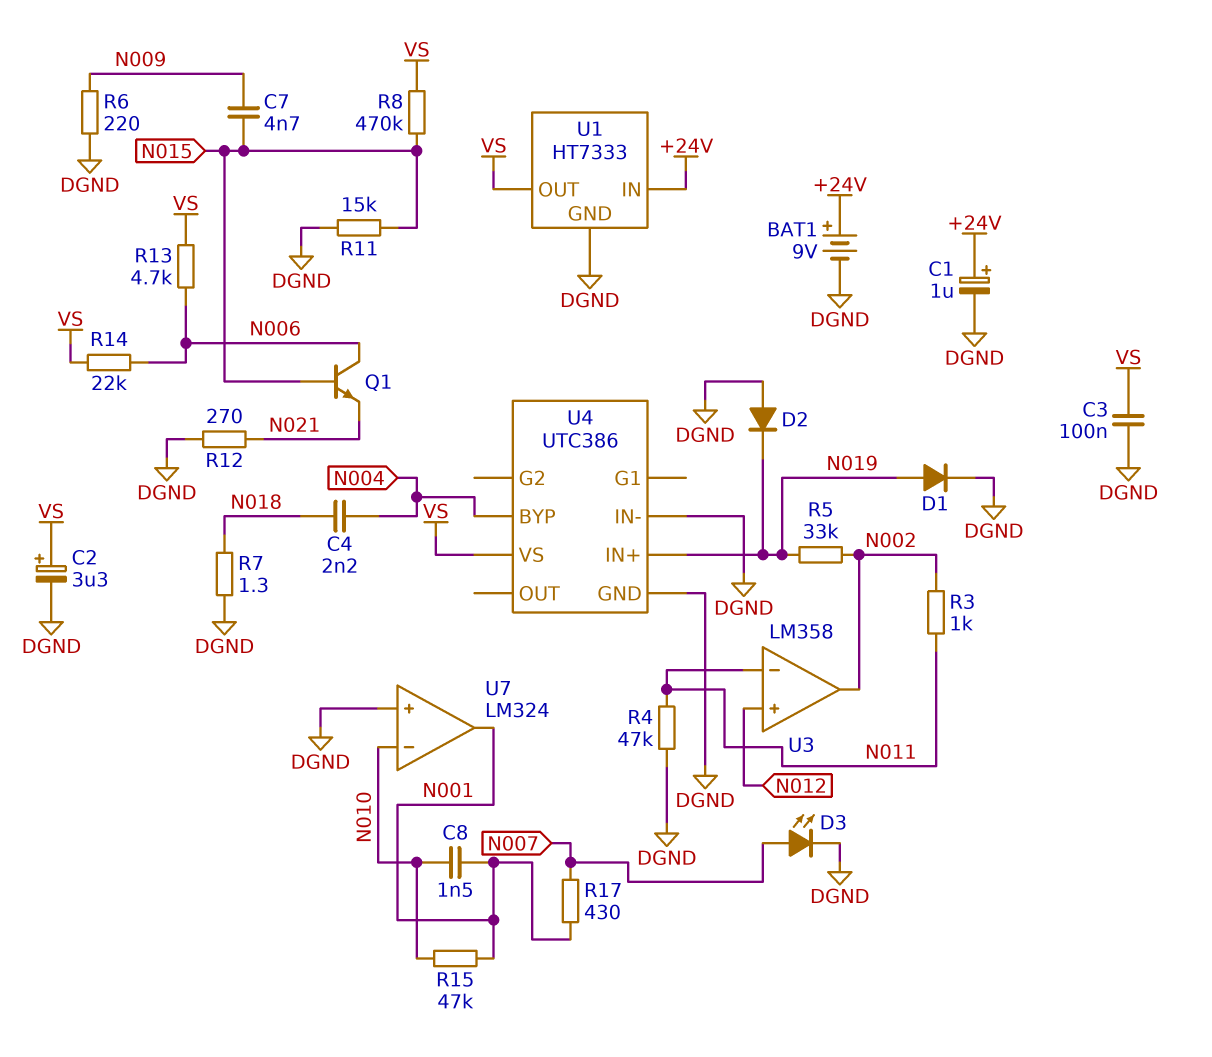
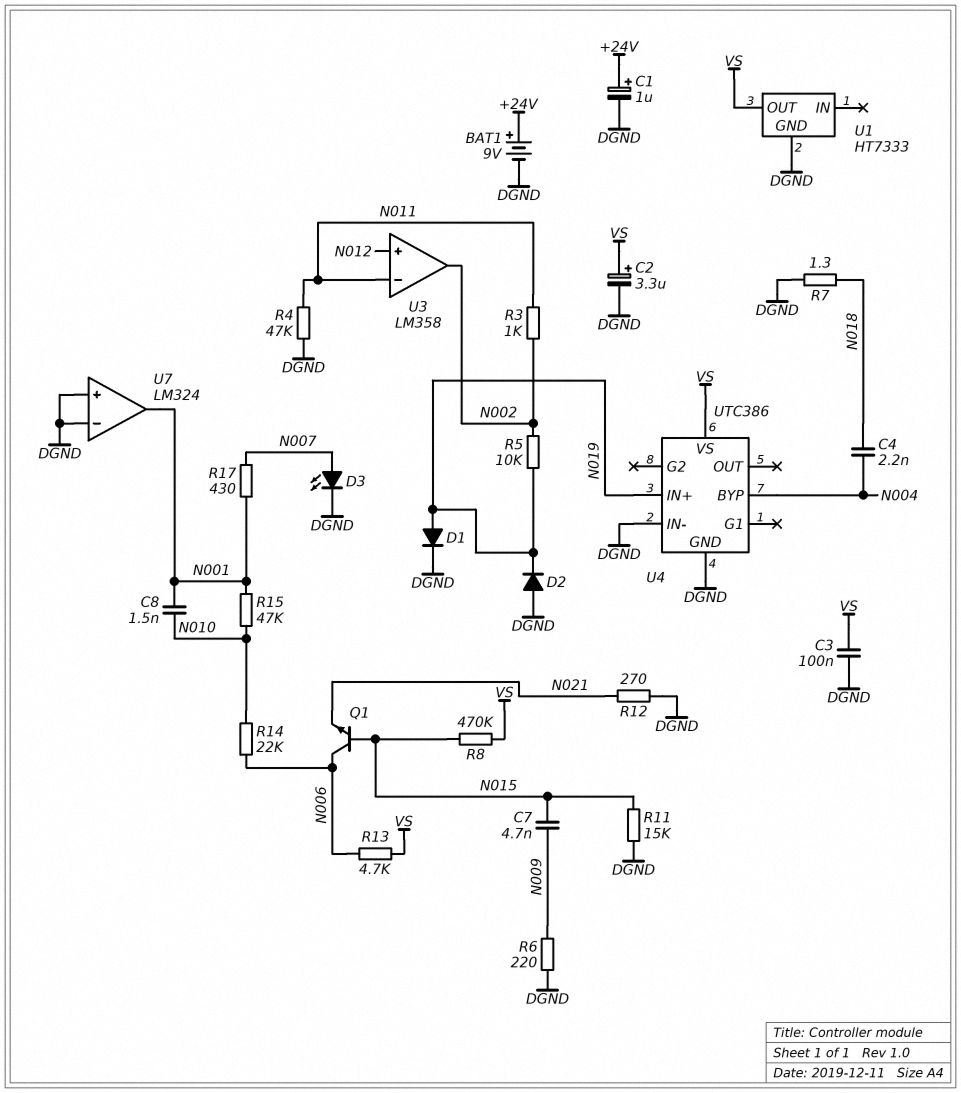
R5: 33k (N002, N019) -> 10k (N002, N019)
R14: 22k (N006, VS) -> 22k (N006, N010)
U1 pin IN: +24V -> none
U7 pin in-: N010 -> DGND

